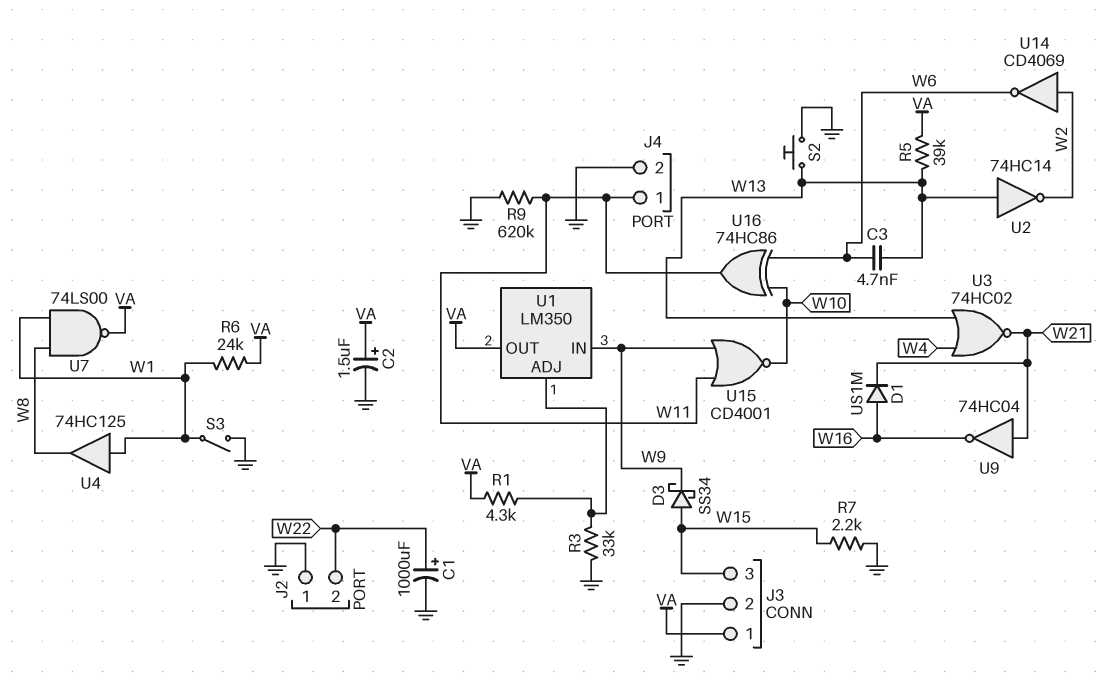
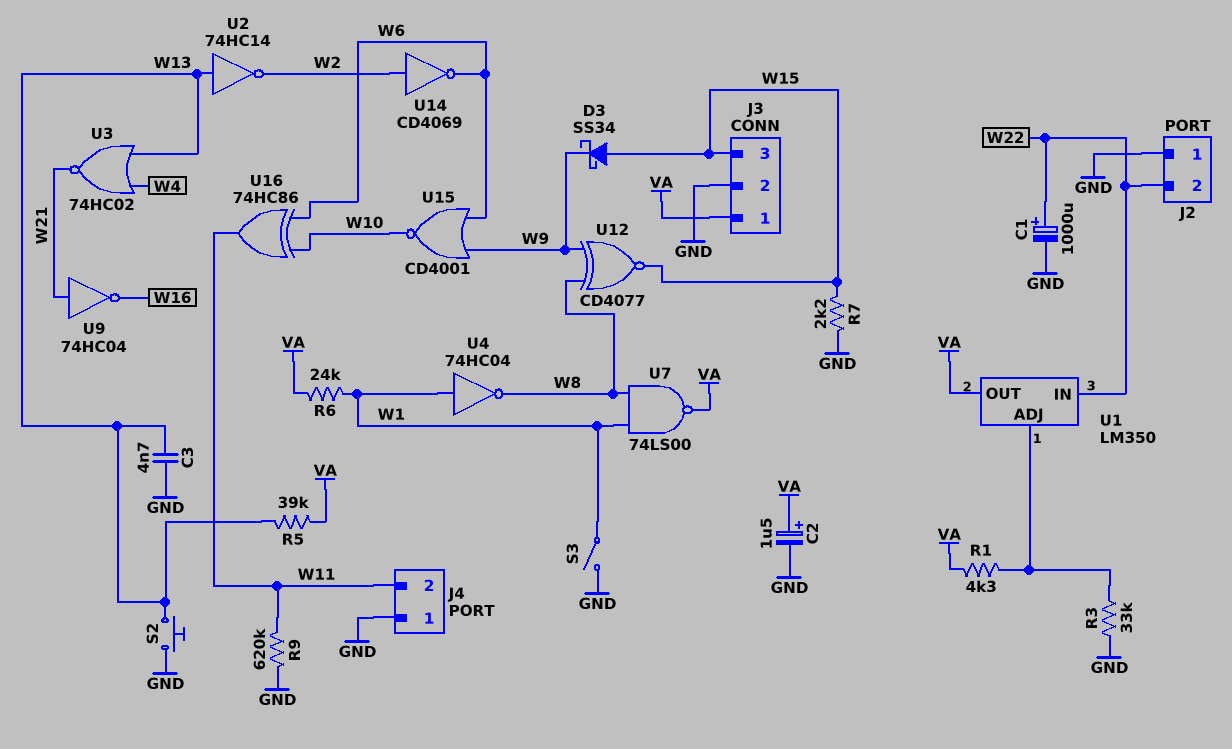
C3: 4.7nF (W6, W13) -> 4.7nF (GND, W13)
D1: diode US1M (A W16, K W21) -> none
J4 pin 1: W11 -> GND
J4 pin 2: GND -> W11
U1 pin IN: W9 -> W22
U4: buffer 74HC125 (in W1, out W8) -> NOT 74HC04 (in W1, out W8)
U12: none -> XNOR CD4077 (in W8, in W9, out W15)
U15: NOR CD4001 (in W9, in W11, out W10) -> NOR CD4001 (in W6, in W9, out W10)

